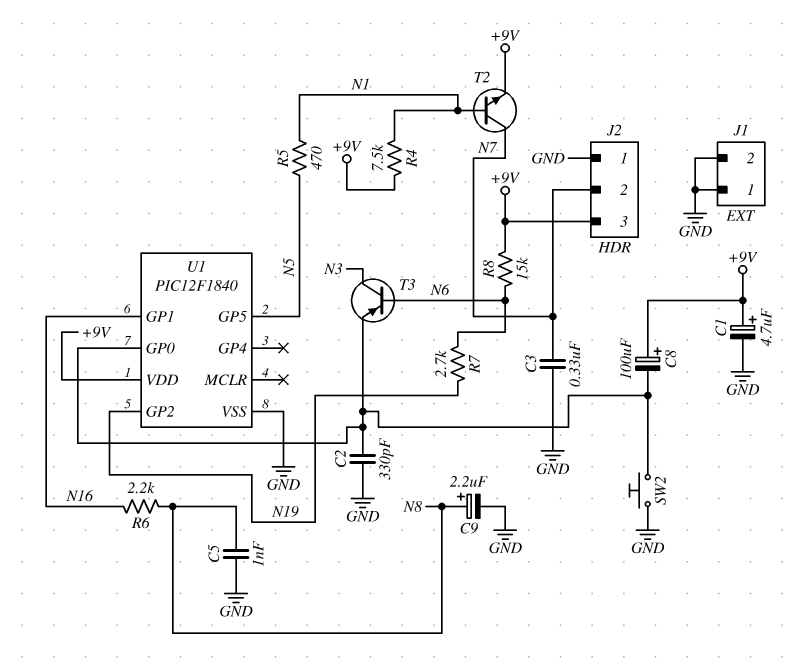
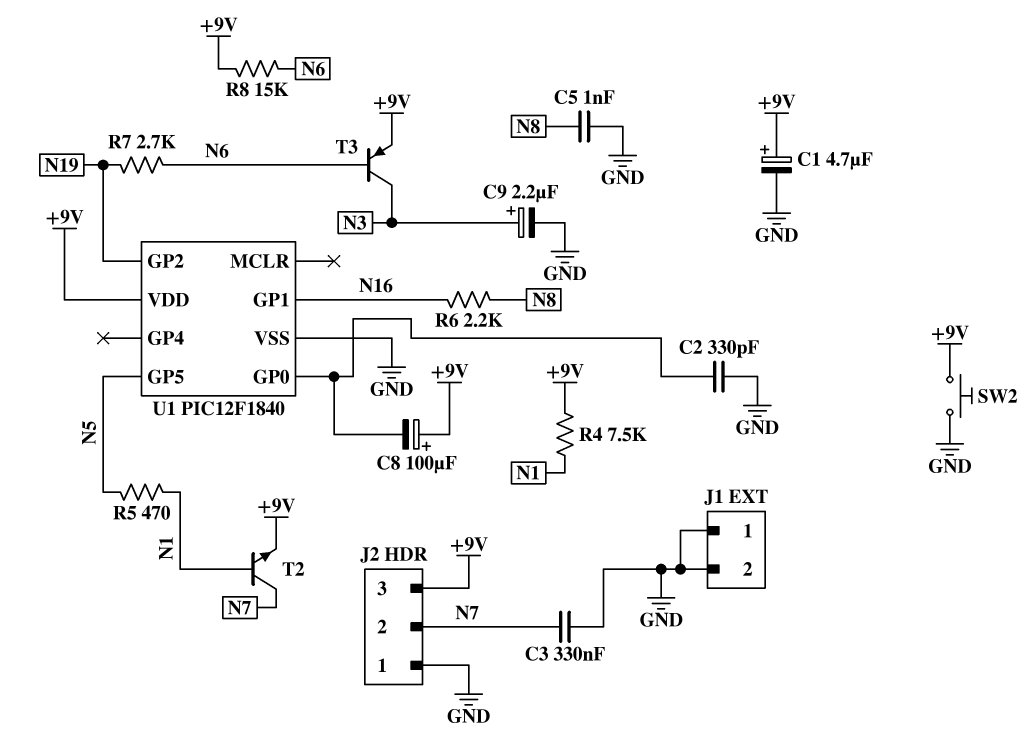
C9: 2.2uF (plus N8, minus GND) -> 2.2uF (plus N3, minus GND)
SW2: button (GND, U1/GP0) -> button (+9V, GND)
T3: PNP (B N6, C N3, E U1/GP0) -> PNP (B N6, C N3, E +9V)

